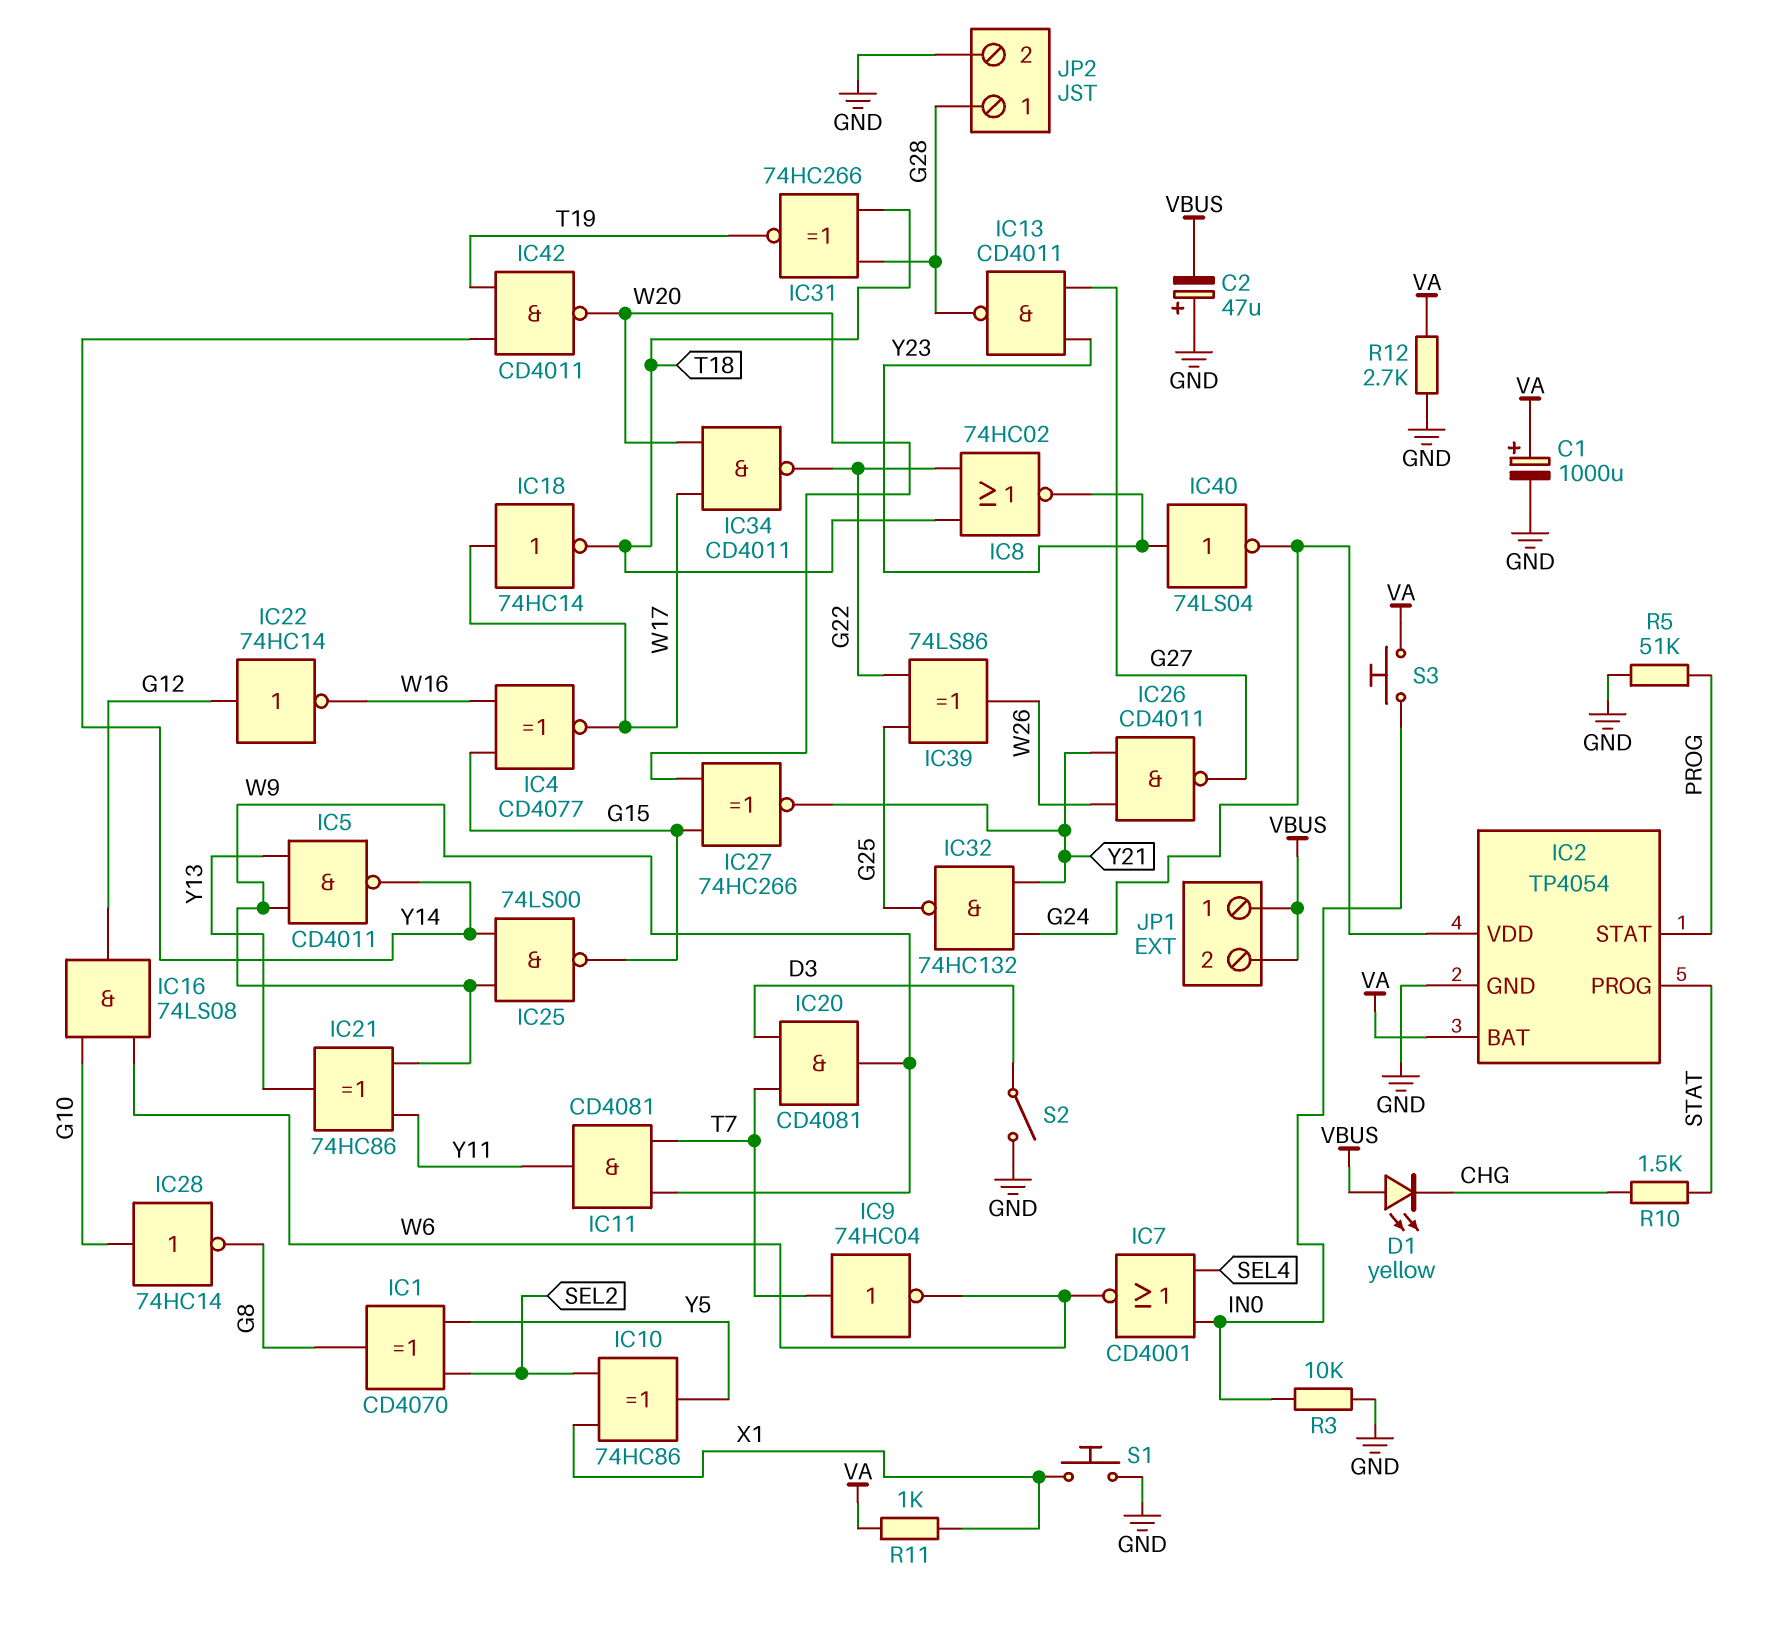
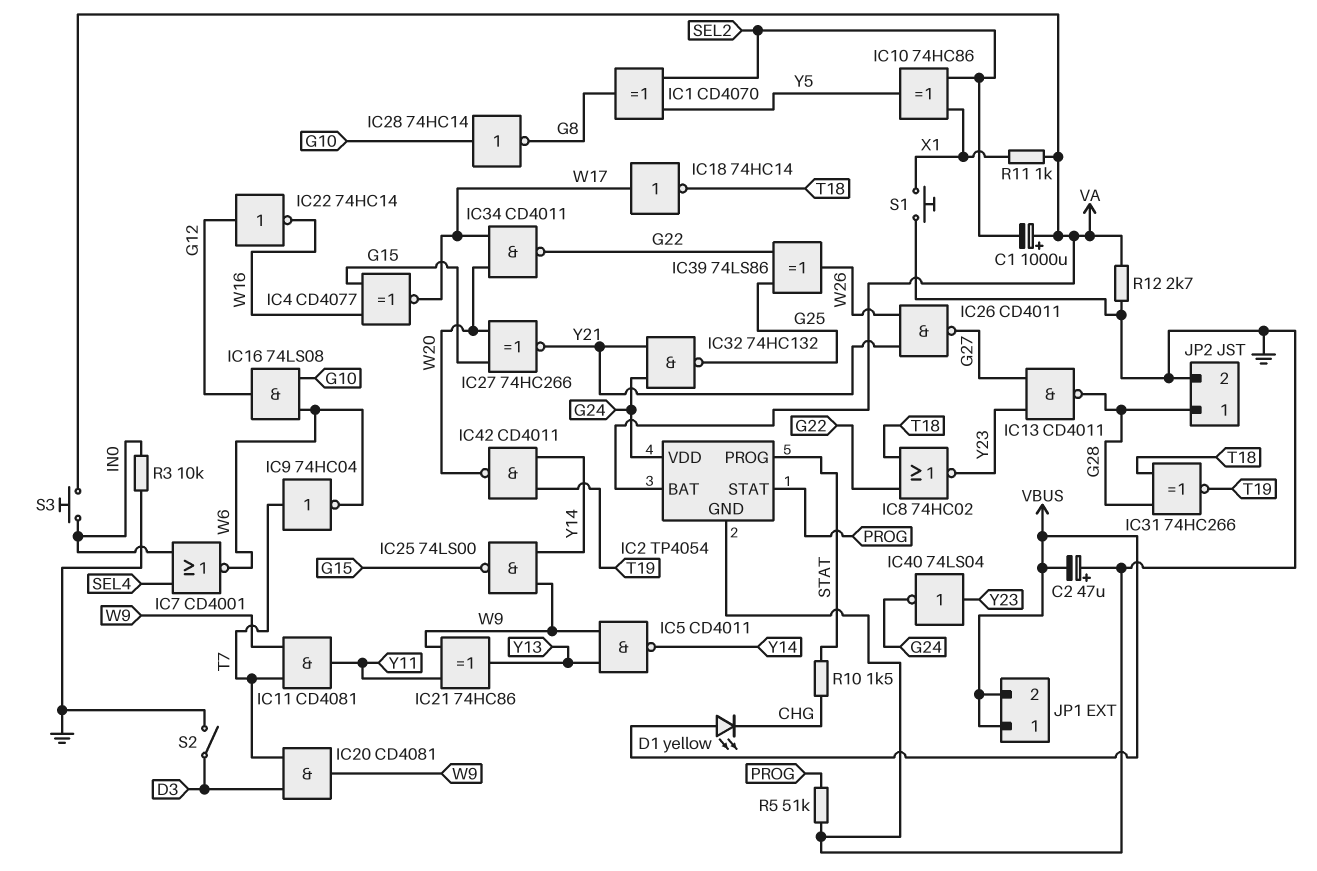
C1: 1000uF (plus VA, minus GND) -> 1000uF (plus VA, minus SEL2)

